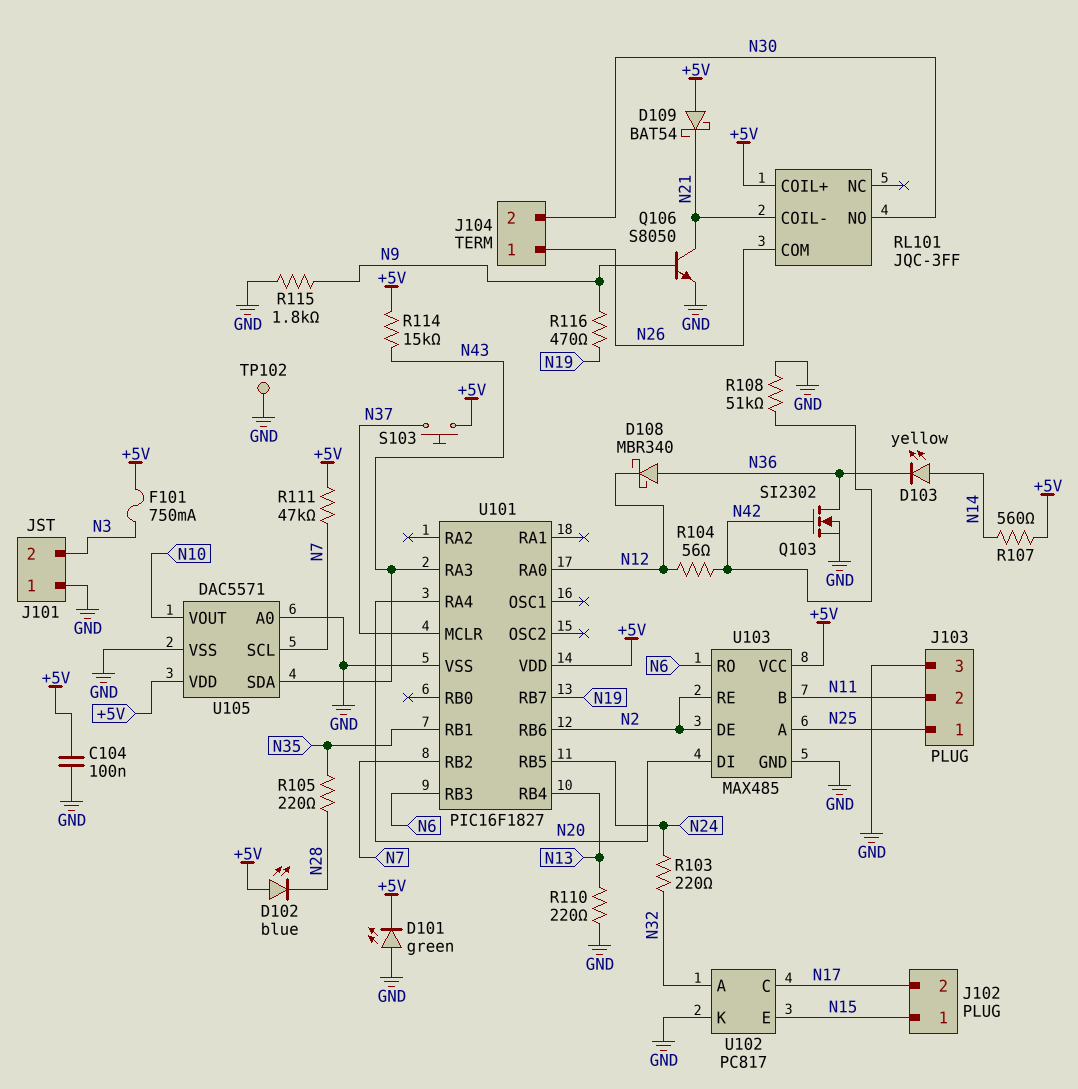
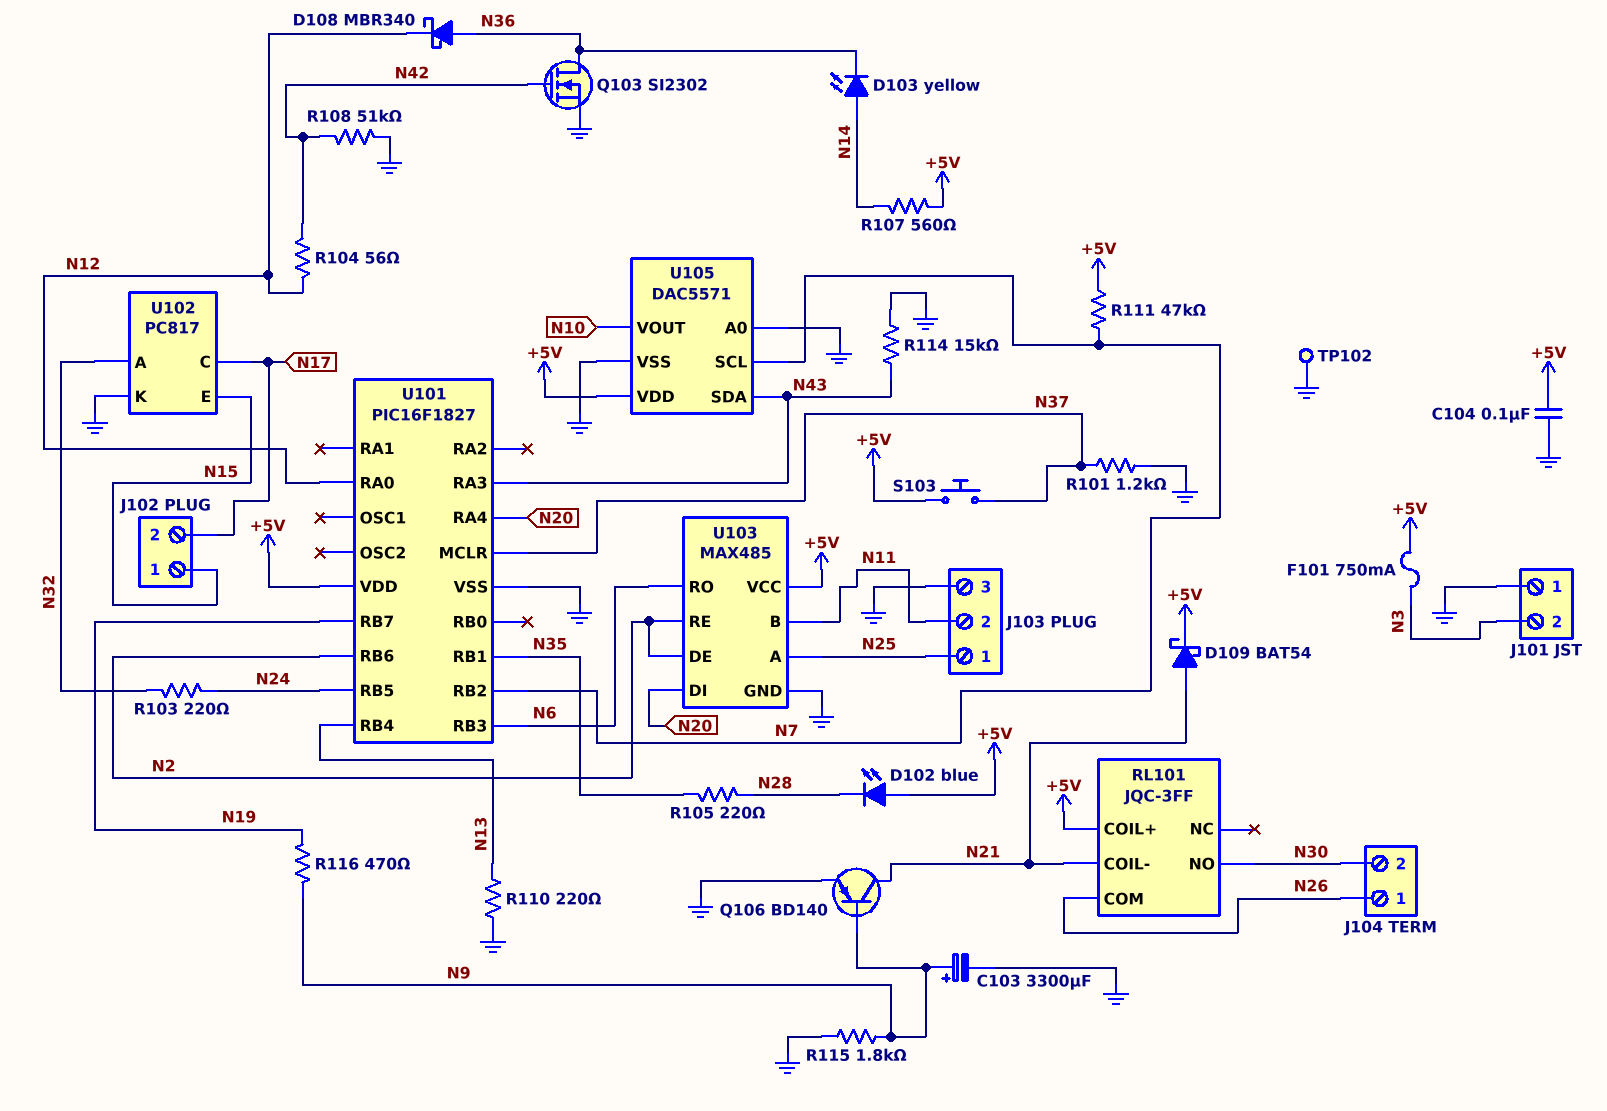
C103: none -> 3300uF (plus N9, minus GND)
D101: LED green (A GND, K +5V) -> none
D109: schottky BAT54 (A +5V, K N21) -> schottky BAT54 (A N21, K +5V)
Q106: NPN S8050 (B N9, C N21, E GND) -> PNP BD140 (B N9, C N21, E GND)
R101: none -> 1.2k (GND, N37)
R114: 15k (+5V, N43) -> 15k (GND, N43)

